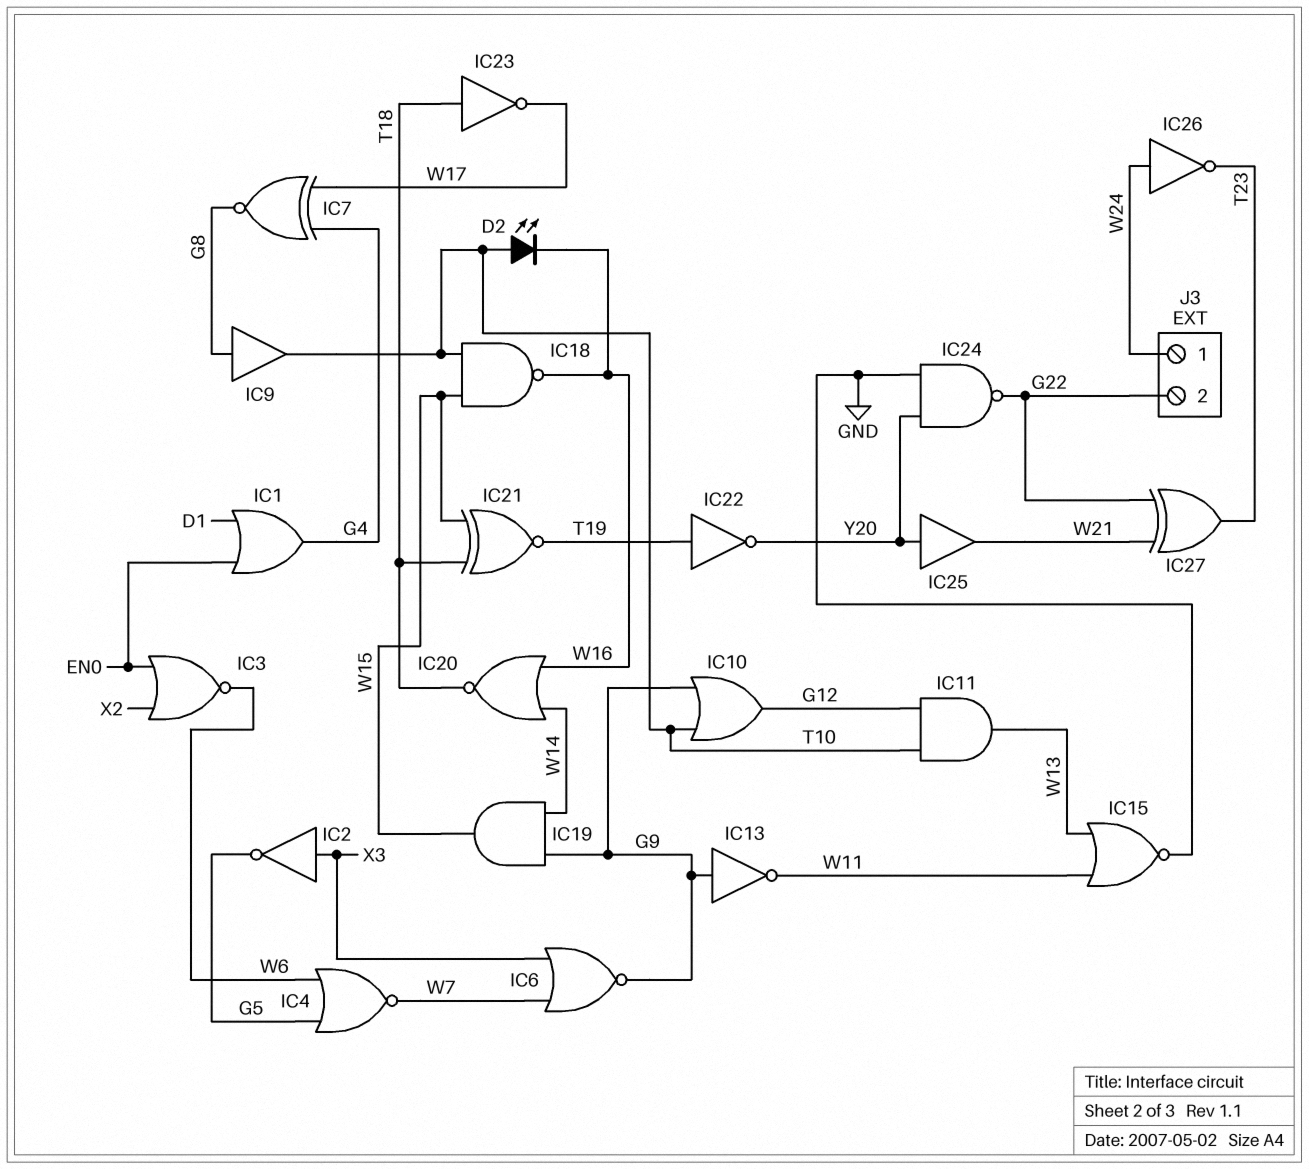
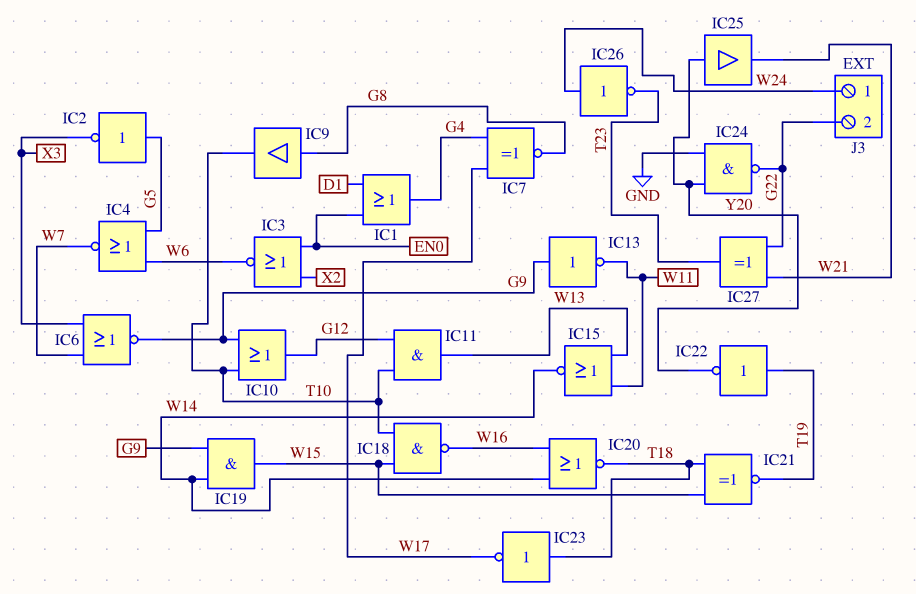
D2: LED (A T10, K W16) -> none
IC2: NOT (in X3, out G5) -> NOT (in G5, out X3)
IC15: NOR (in W11, in W13, out GND) -> NOR (in W11, in W13, out W14)

